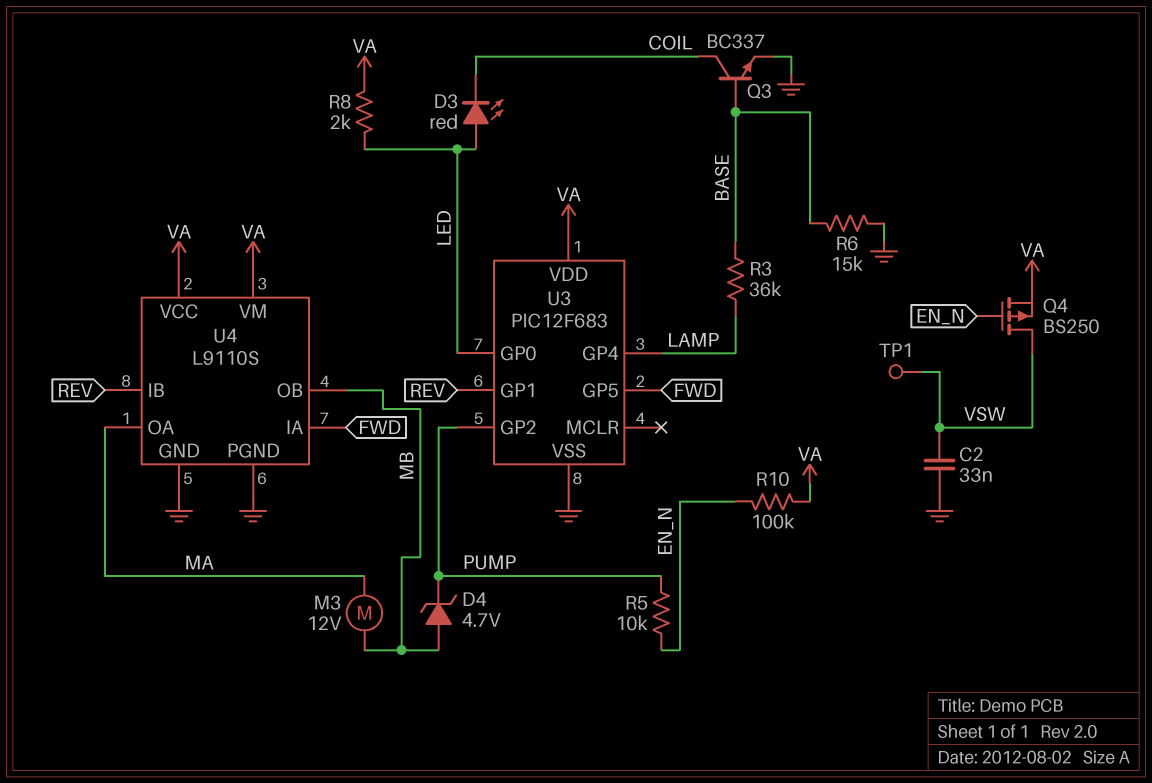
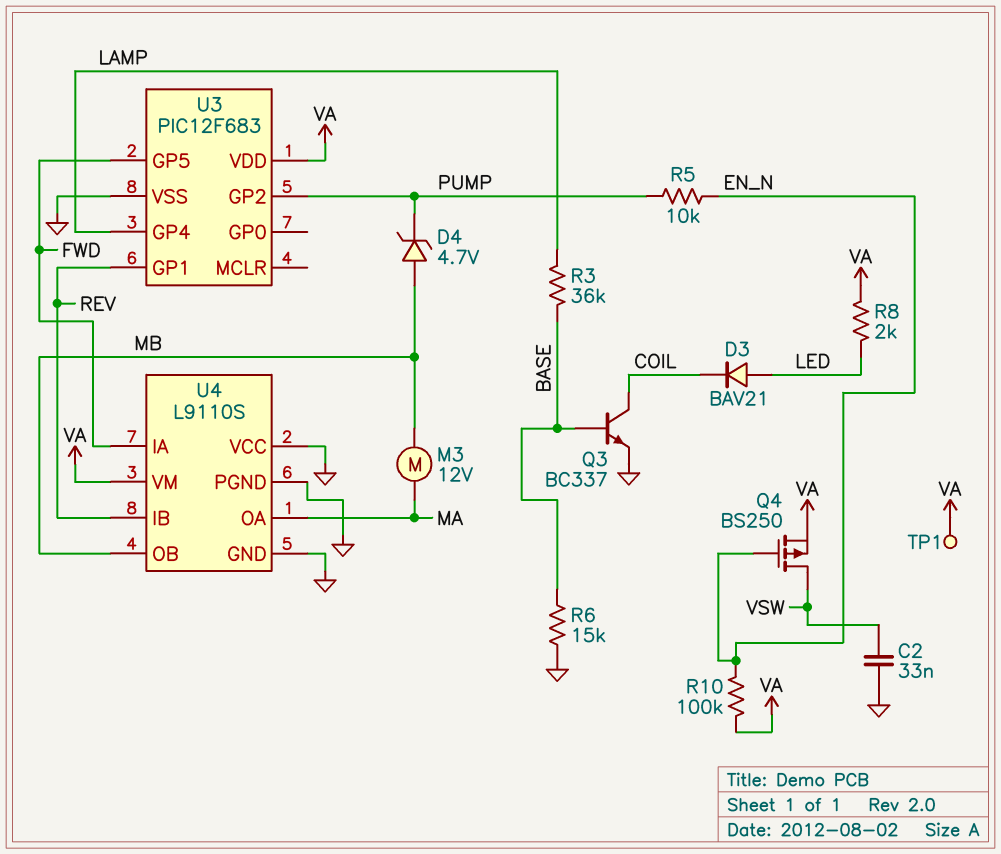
D3: LED red (A LED, K COIL) -> diode BAV21 (A LED, K COIL)
TP1: test point (VSW) -> test point (VA)
U3 pin GP0: LED -> none
U4 pin VCC: VA -> GND

